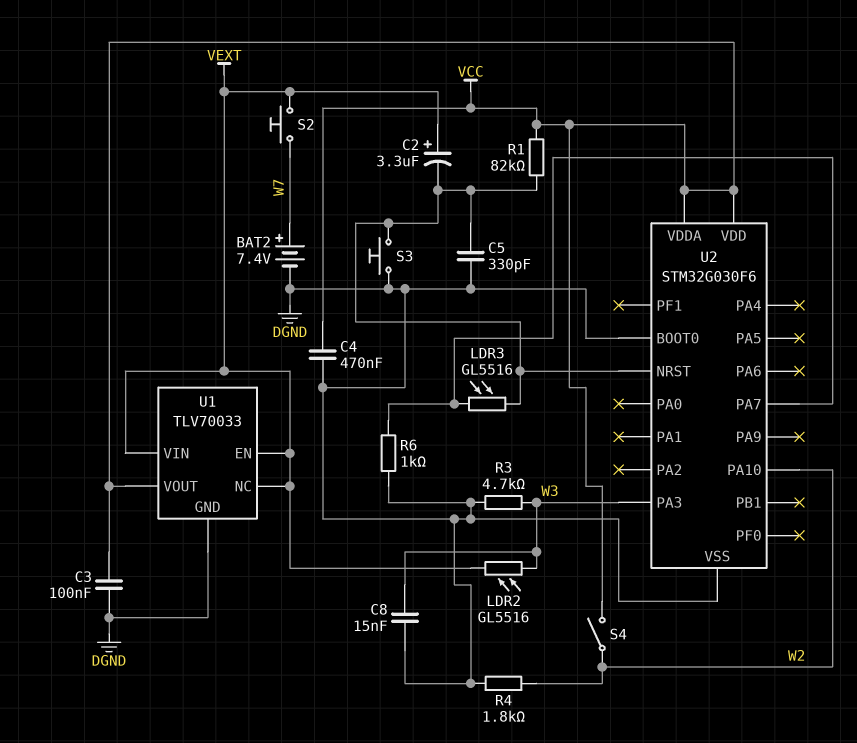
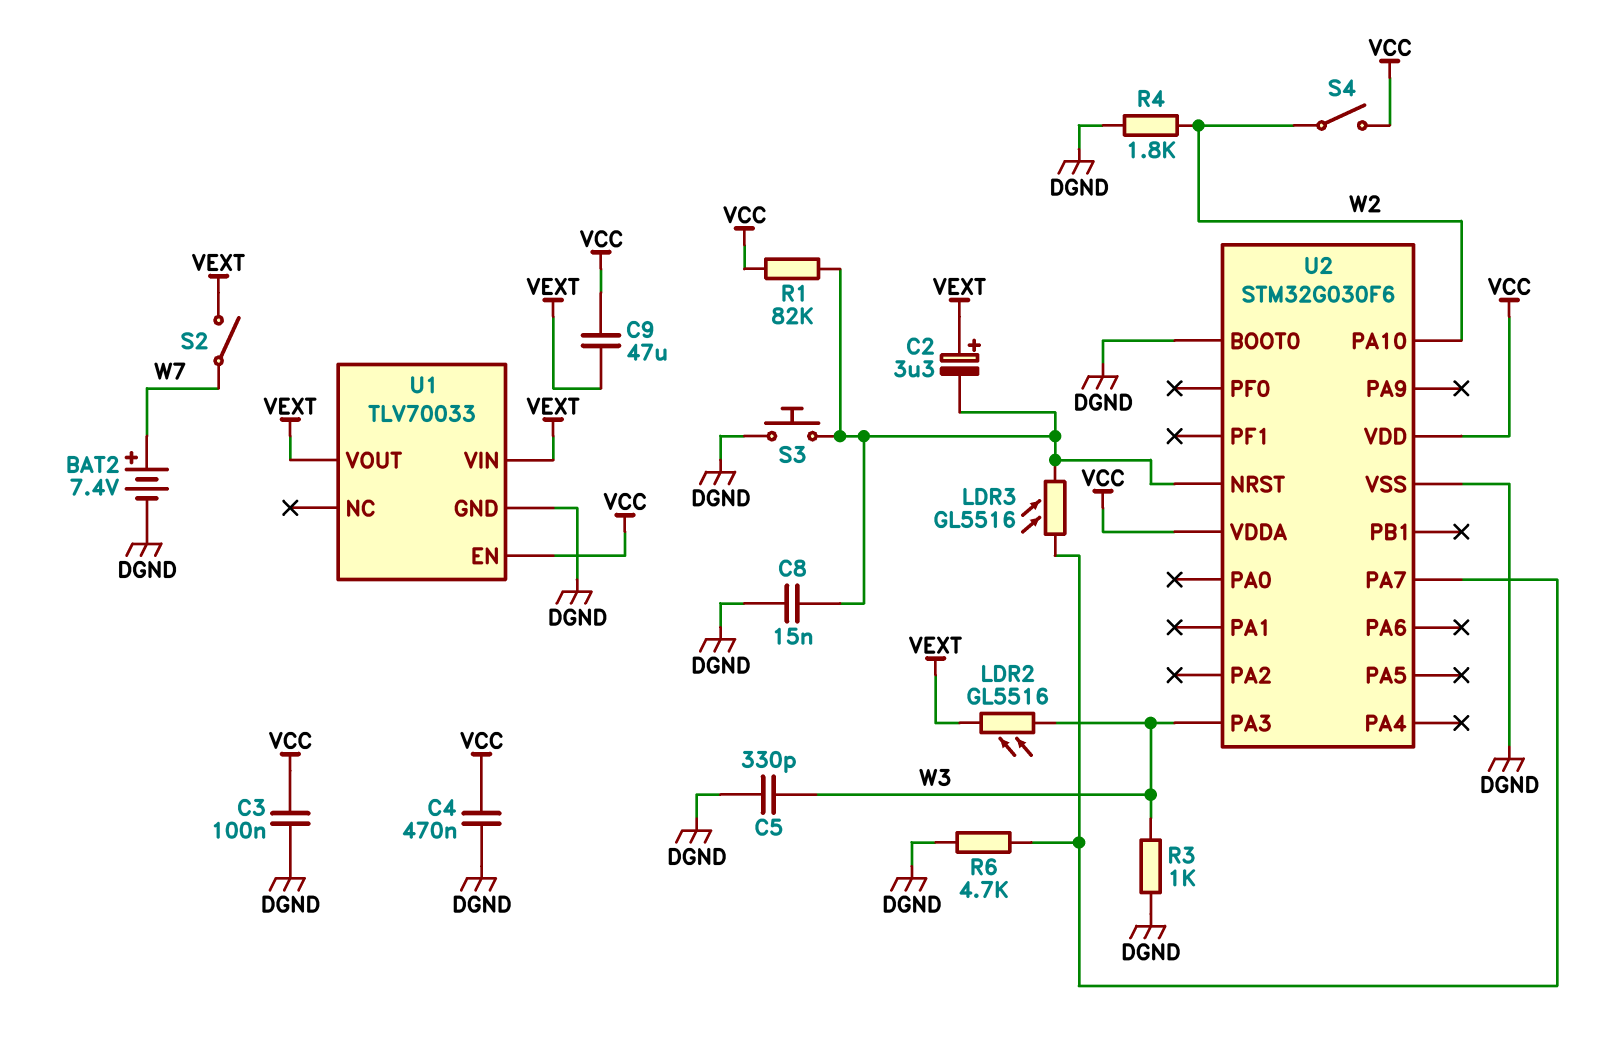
C5: 330pF (DGND, U2/NRST) -> 330pF (DGND, W3)
C8: 15nF (DGND, W3) -> 15nF (DGND, U2/NRST)
C9: none -> 47uF (VCC, VEXT)
R3: 4.7k (DGND, W3) -> 1k (DGND, W3)
R6: 1k (DGND, U2/PA7) -> 4.7k (DGND, U2/PA7)
S2: button (VEXT, W7) -> switch (VEXT, W7)
U1 pin EN: VEXT -> VCC
U1 pin NC: VEXT -> none
U1 pin VOUT: VCC -> VEXT

